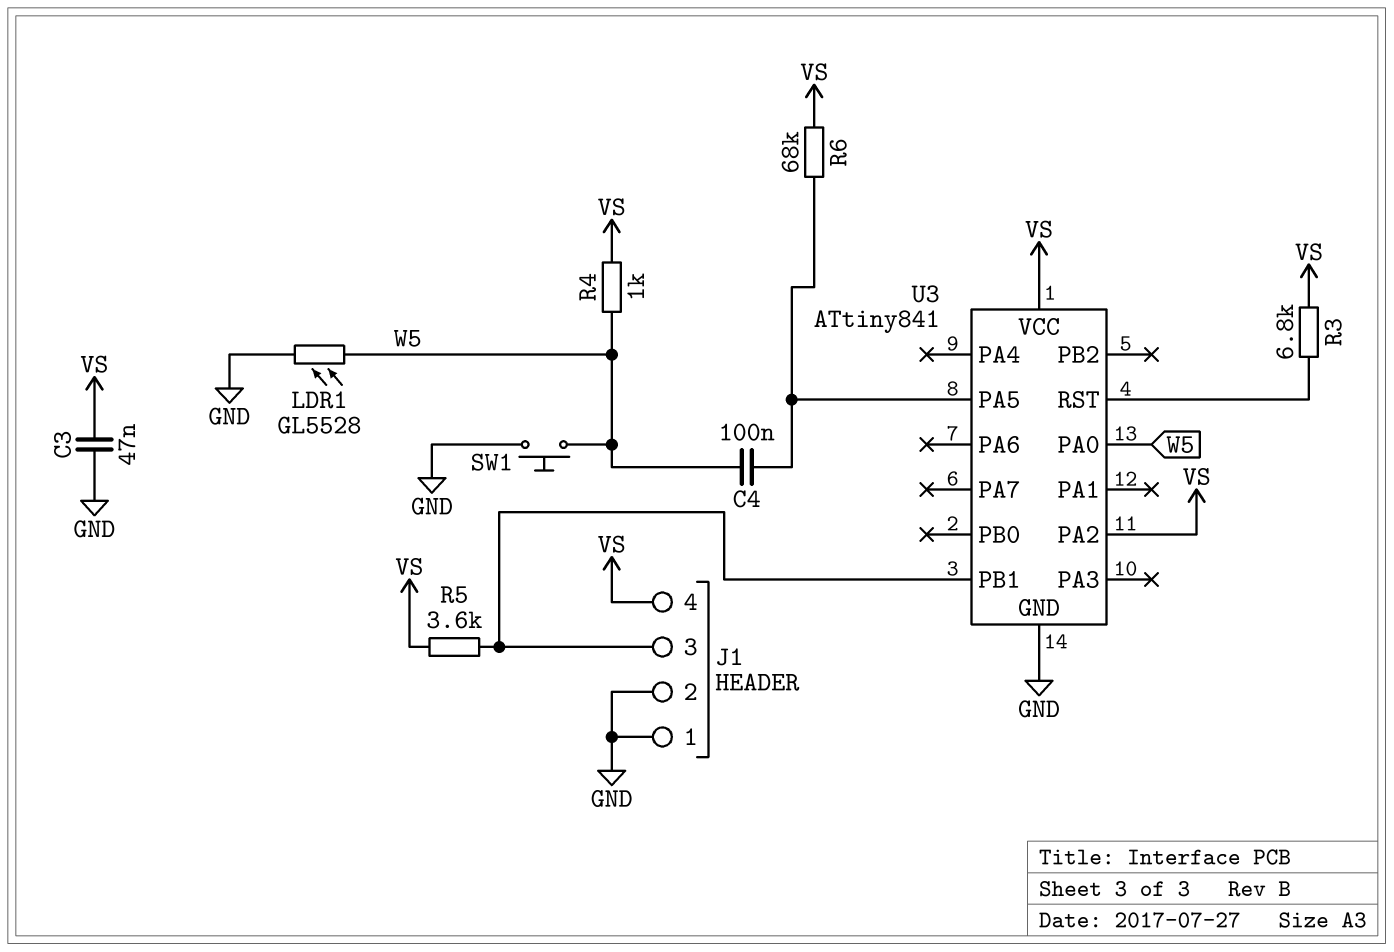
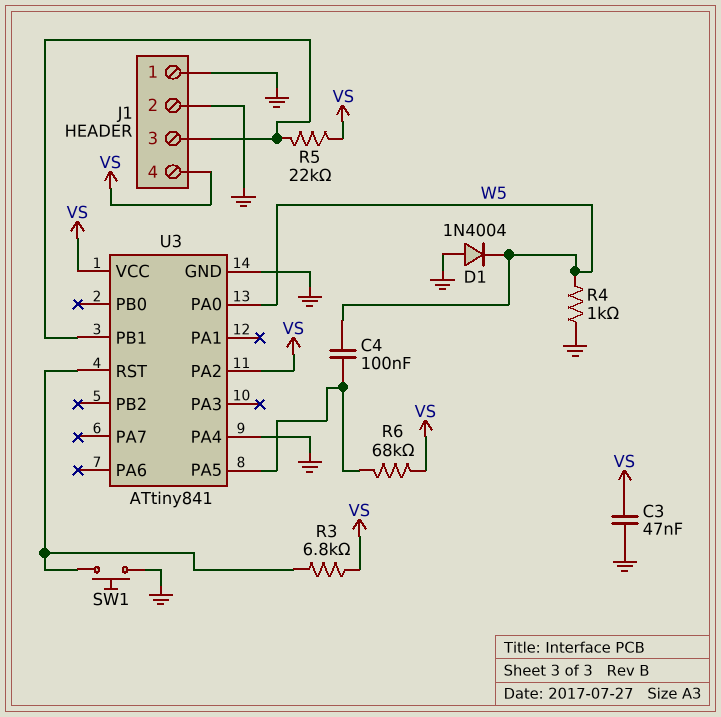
D1: none -> diode 1N4004 (A GND, K W5)
LDR1: GL5528 (GND, W5) -> none
R4: 1k (VS, W5) -> 1k (GND, W5)
R5: 3.6k (J1/3, VS) -> 22k (J1/3, VS)
SW1: button (GND, W5) -> button (GND, U3/RST)
U3 pin PA4: none -> GND

